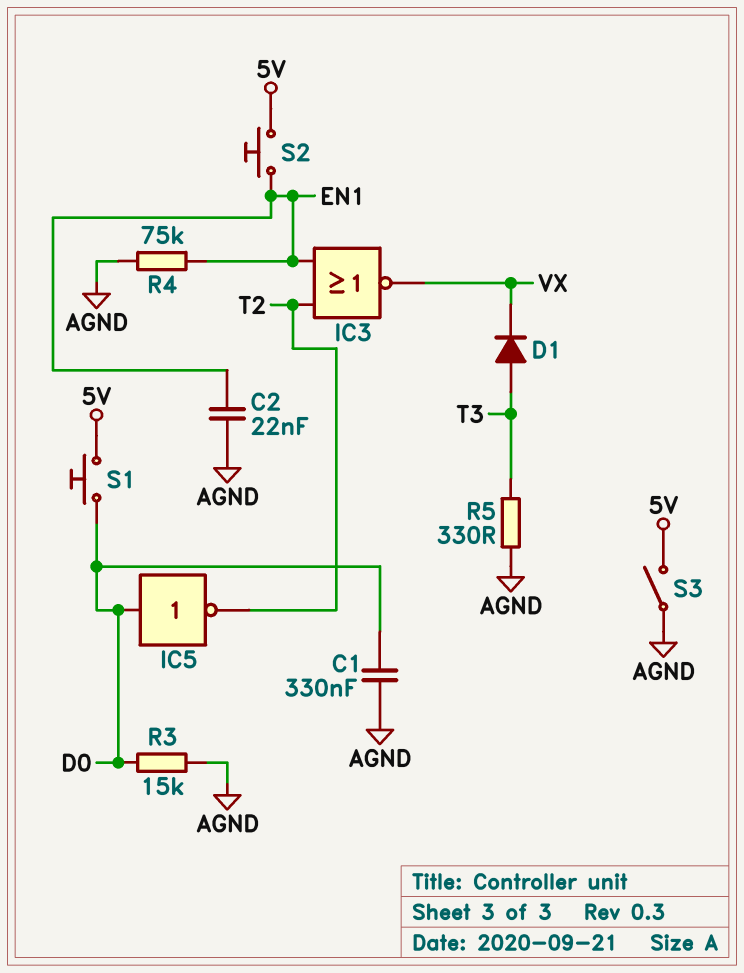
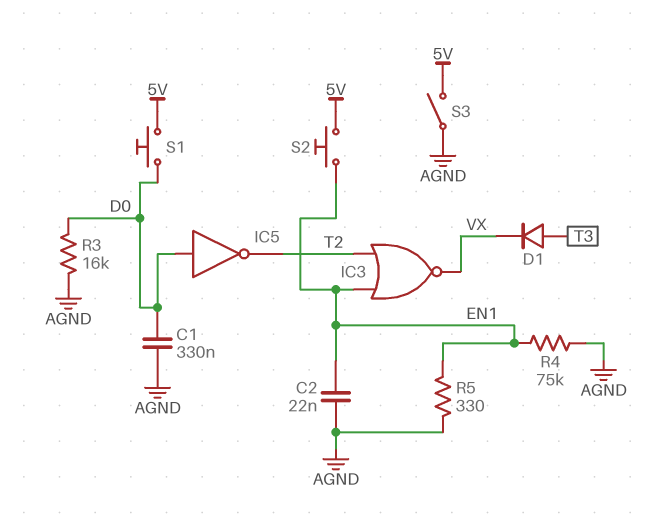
R3: 15k (AGND, D0) -> 16k (AGND, D0)
R5: 330 (AGND, T3) -> 330 (AGND, EN1)

